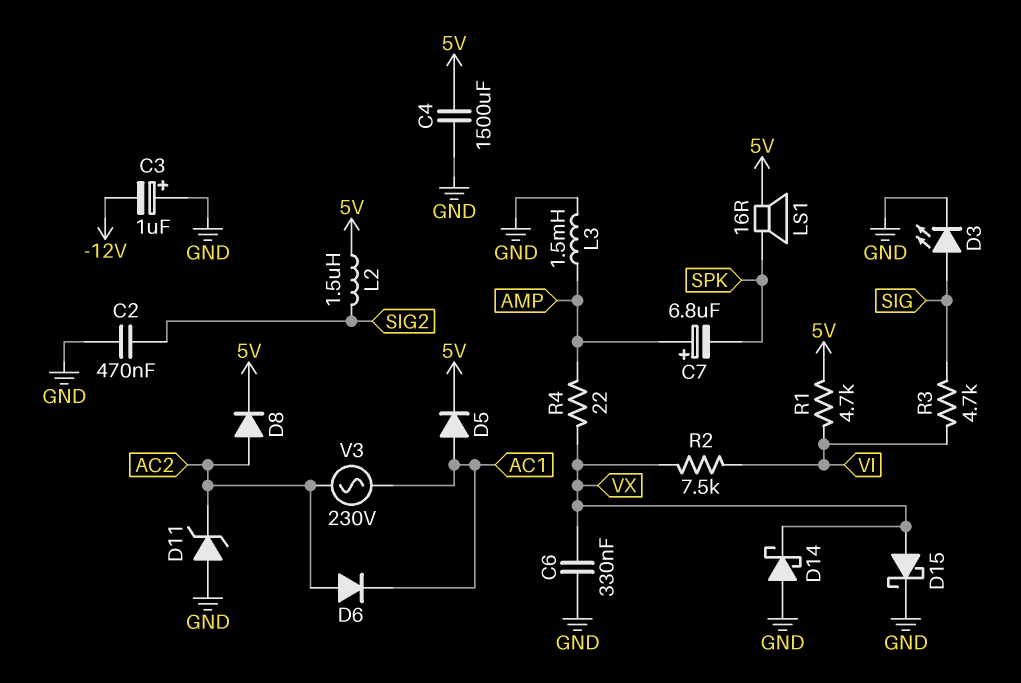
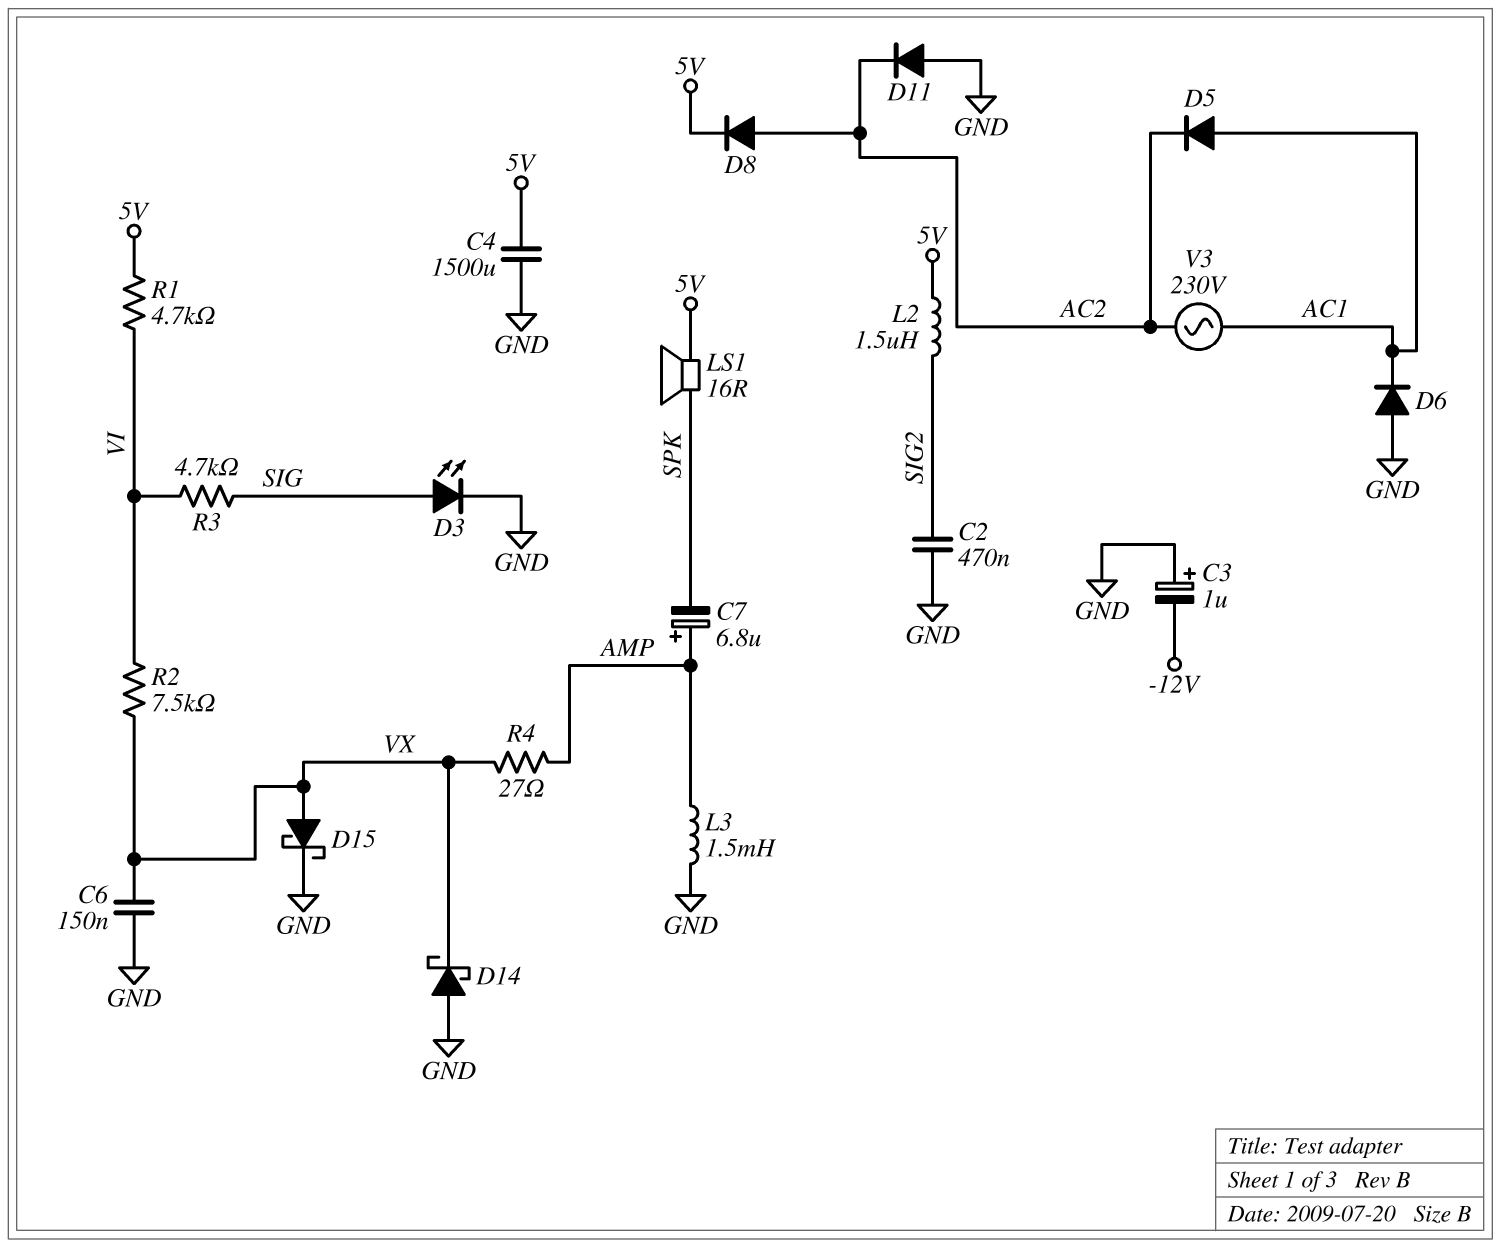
C6: 330nF (GND, VX) -> 150nF (GND, VX)
D5: diode (A AC1, K 5V) -> diode (A AC1, K AC2)
D6: diode (A AC2, K AC1) -> diode (A GND, K AC1)
D11: zener (A GND, K AC2) -> diode (A GND, K AC2)
R4: 22 (AMP, VX) -> 27 (AMP, VX)

